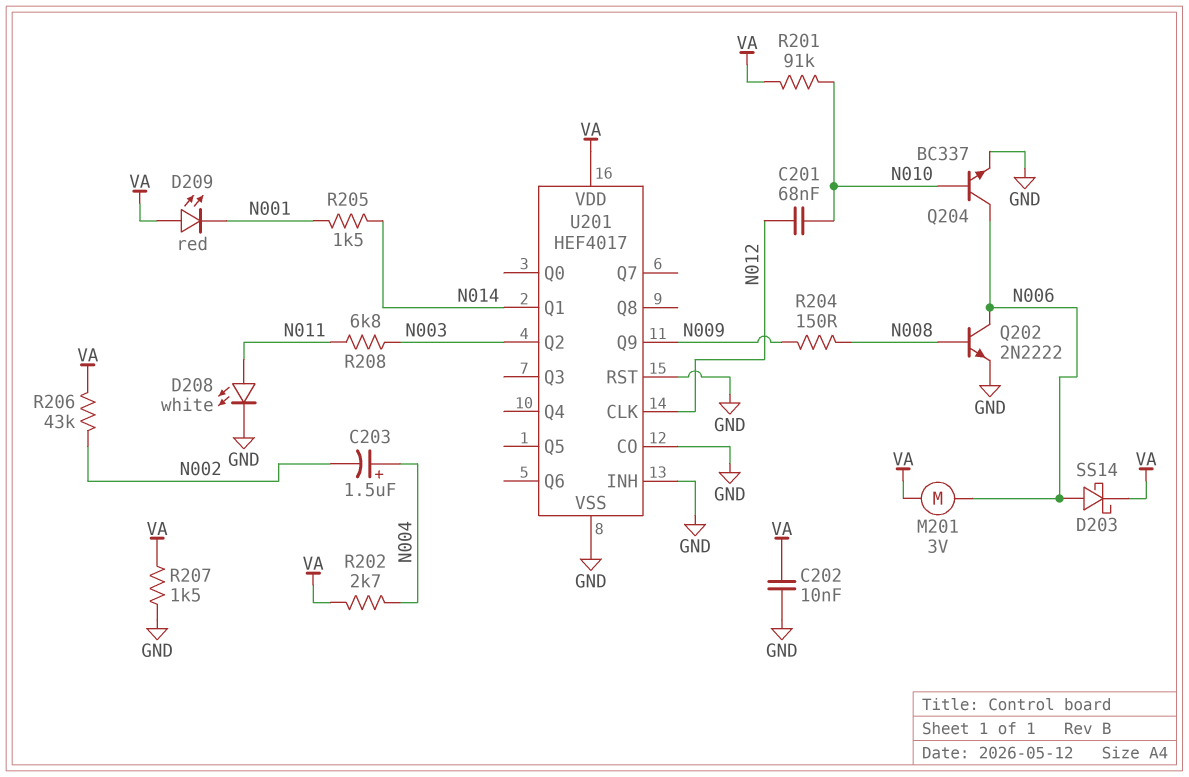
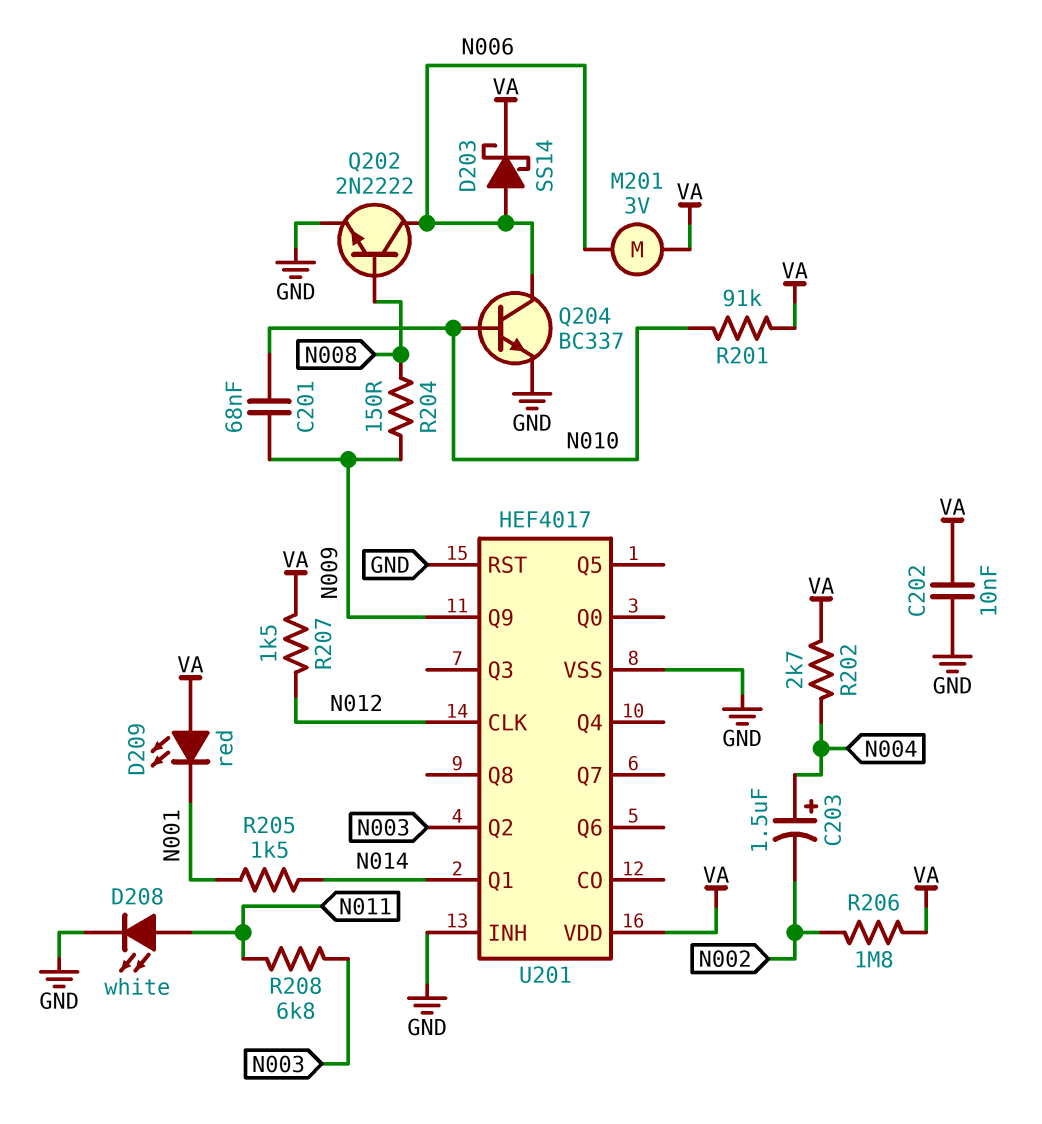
C201: 68nF (N010, N012) -> 68nF (N009, N010)
R206: 43k (N002, VA) -> 1.8M (N002, VA)
R207: 1.5k (GND, VA) -> 1.5k (N012, VA)
U201 pin CO: GND -> none

